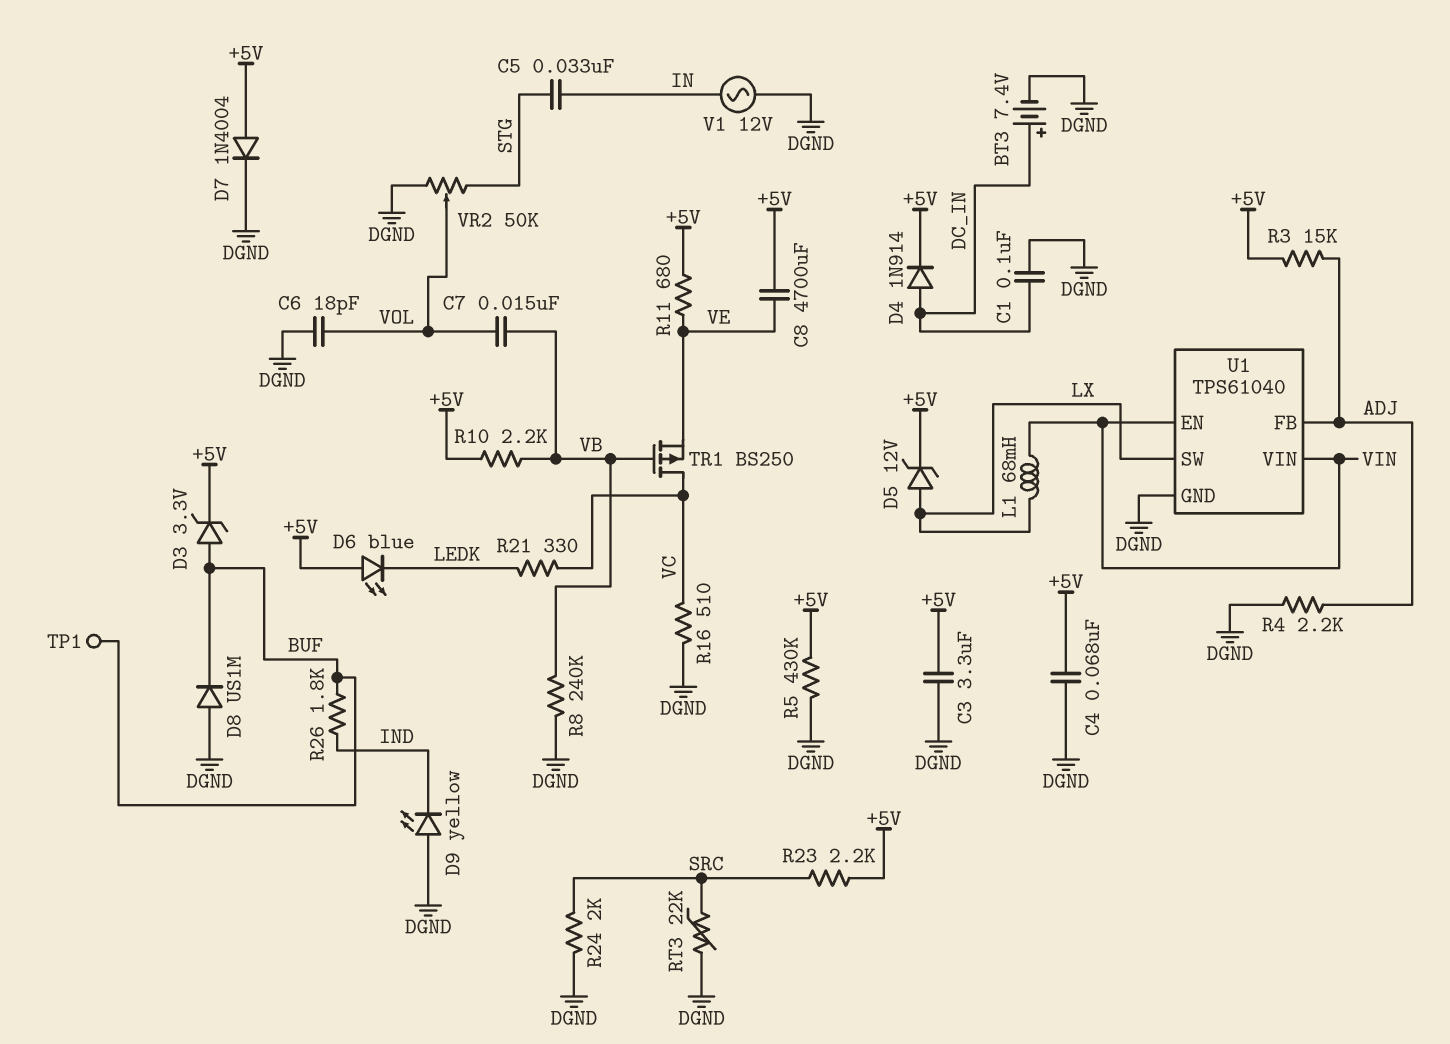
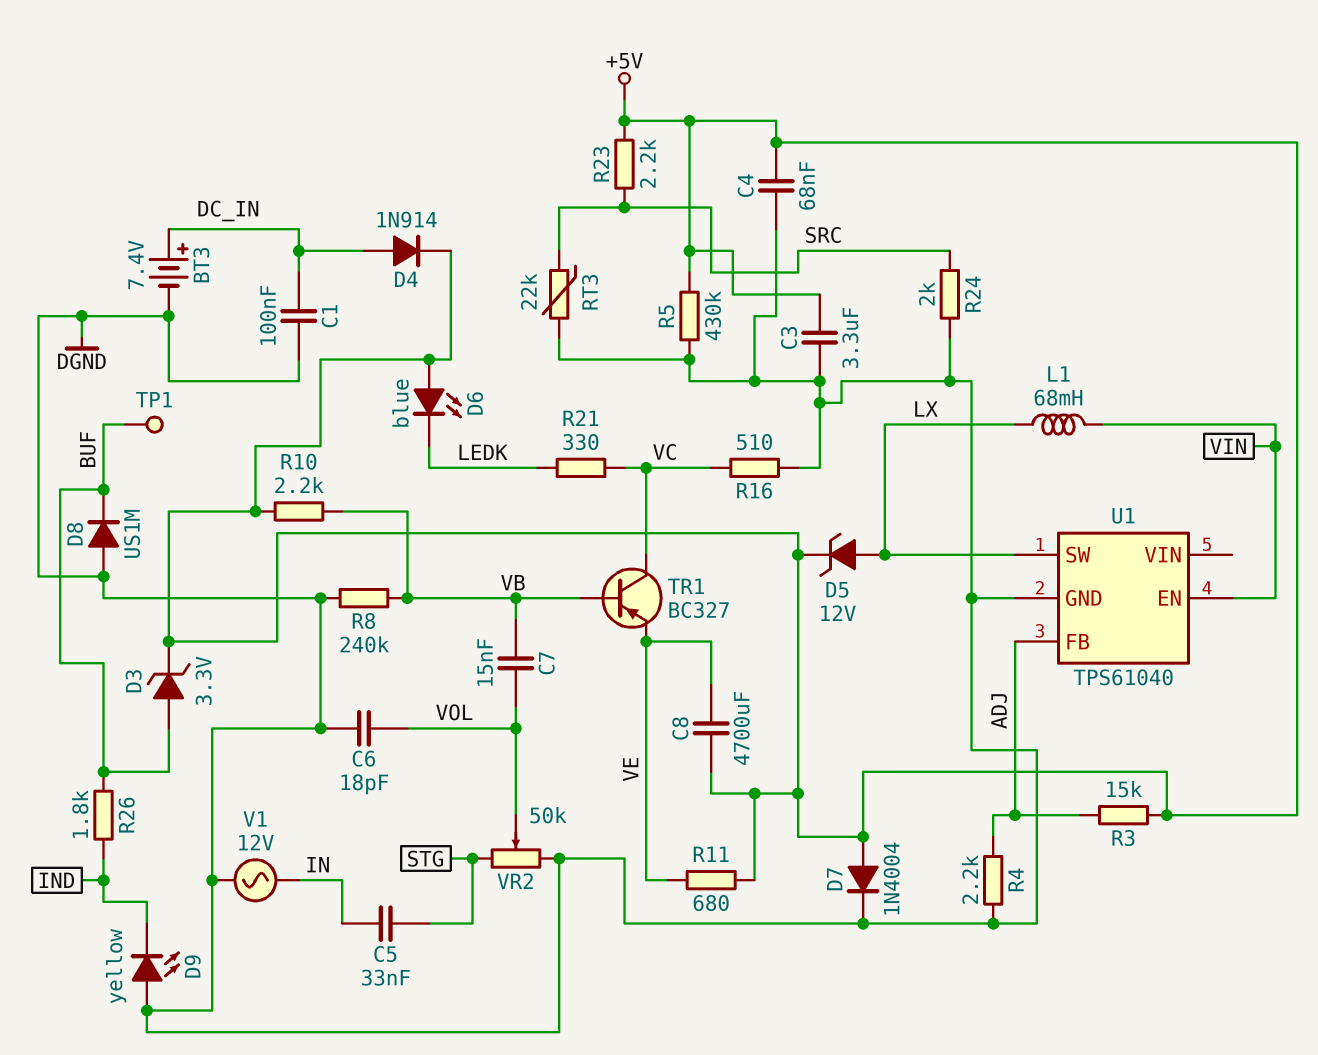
TR1: PMOS BS250 (G VB, D VC, S VE) -> PNP BC327 (B VB, C VC, E VE)
U1 pin VIN: VIN -> none

